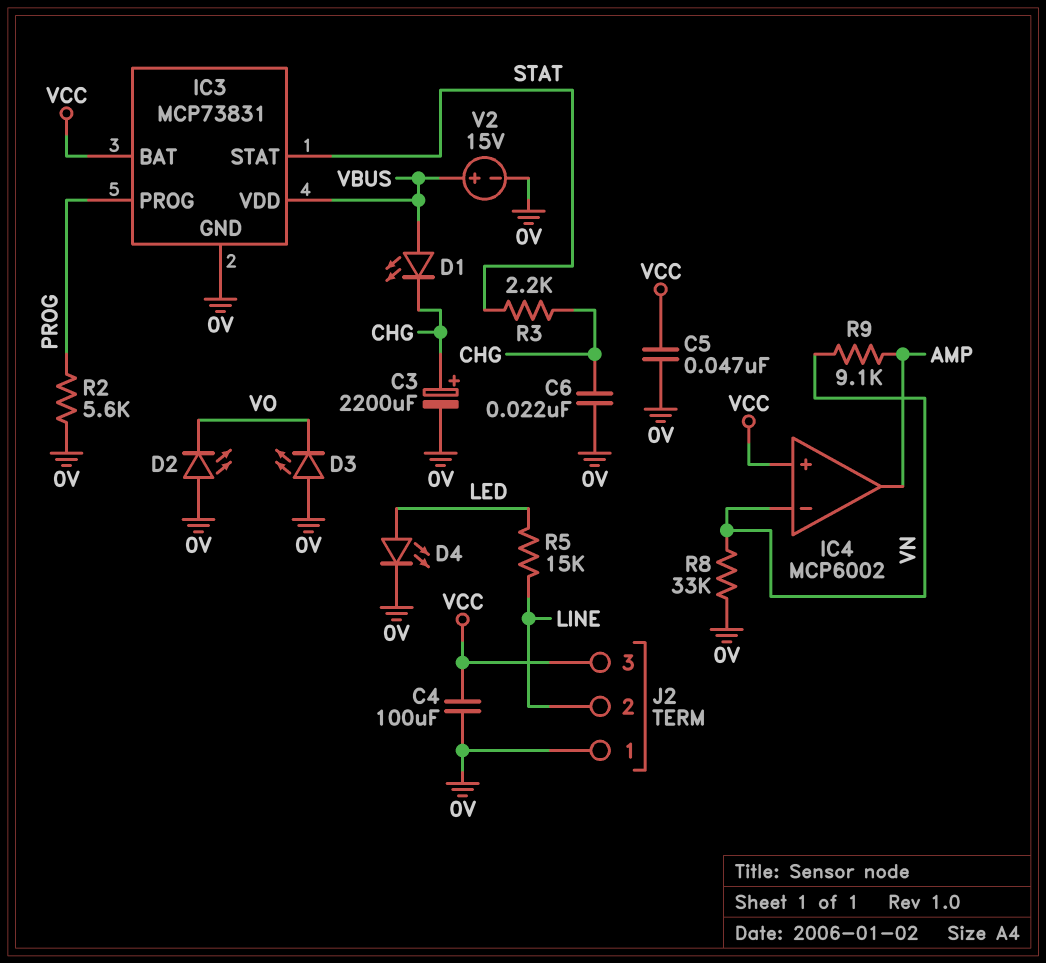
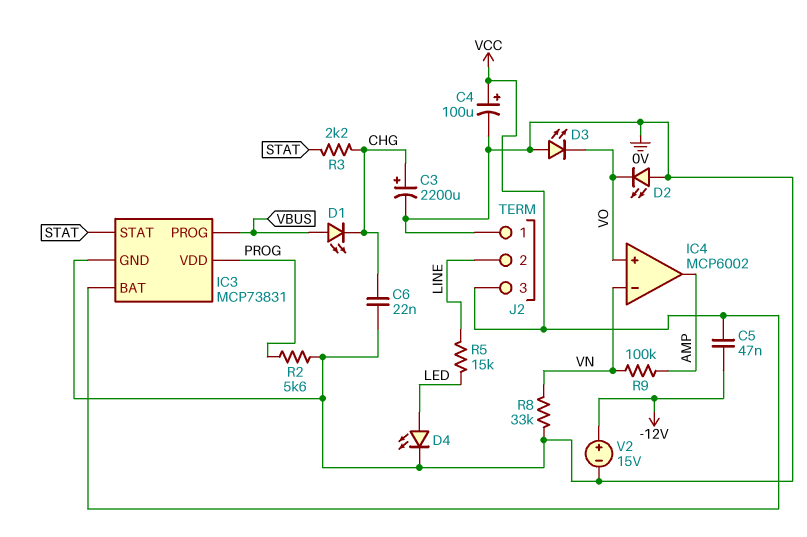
C4: 100uF (0V, VCC) -> 100uF (plus VCC, minus 0V)
C5: 47nF (0V, VCC) -> 47nF (-12V, VCC)
IC3 pin PROG: PROG -> VBUS
IC3 pin VDD: VBUS -> PROG
IC4 pin in+: VCC -> VO
R9: 9.1k (AMP, VN) -> 100k (AMP, VN)
V2: 15V (plus VBUS, minus 0V) -> 15V (plus -12V, minus 0V)

